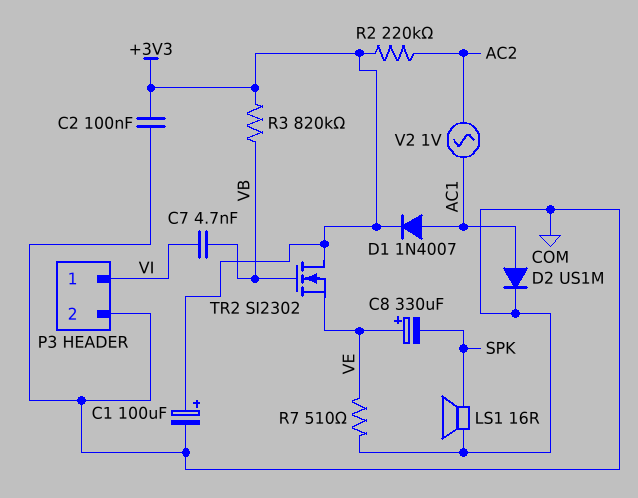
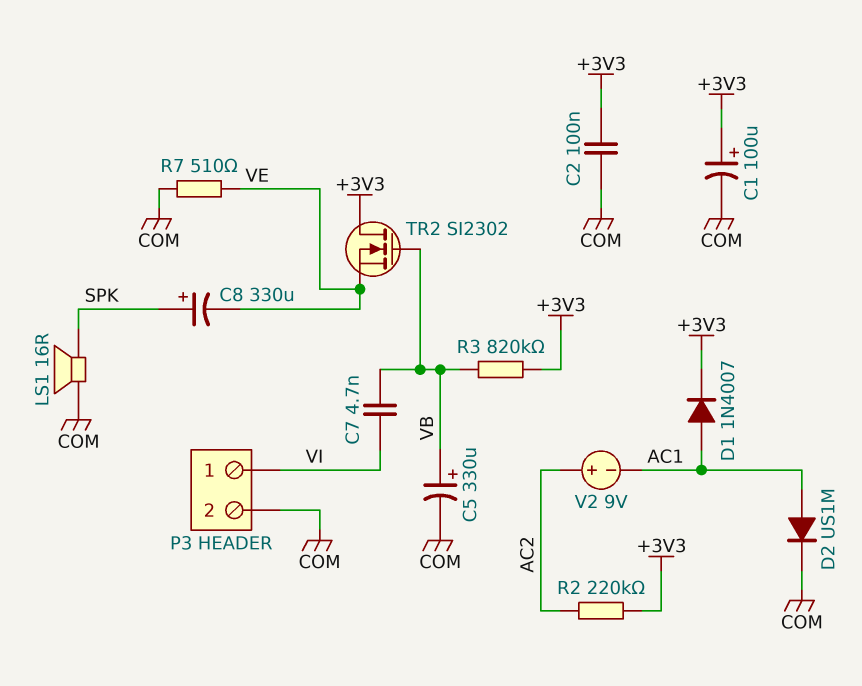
C5: none -> 330uF (plus VB, minus COM)
C8: 330uF (plus VE, minus SPK) -> 330uF (plus SPK, minus VE)
V2: AC 1V (AC1, AC2) -> 9V (plus AC2, minus AC1)

